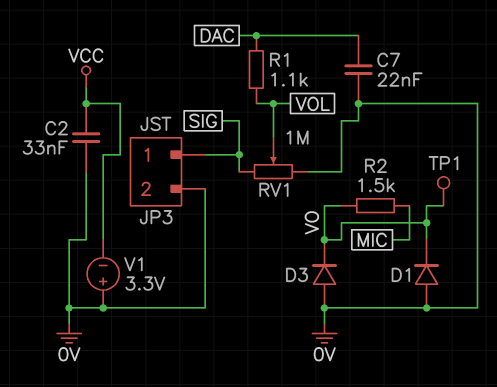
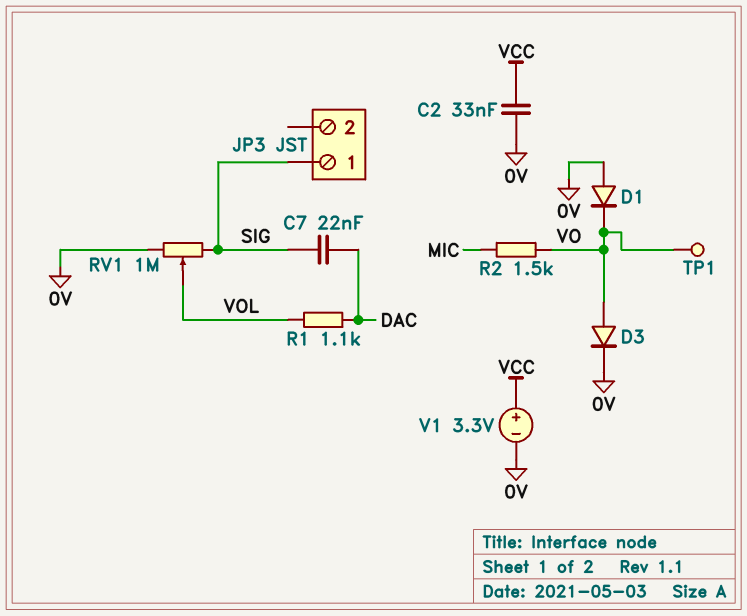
C7: 22nF (0V, DAC) -> 22nF (DAC, SIG)
D3: diode (A 0V, K VO) -> diode (A VO, K 0V)
JP3 pin 2: 0V -> none
V1: 3.3V (plus 0V, minus VCC) -> 3.3V (plus VCC, minus 0V)

